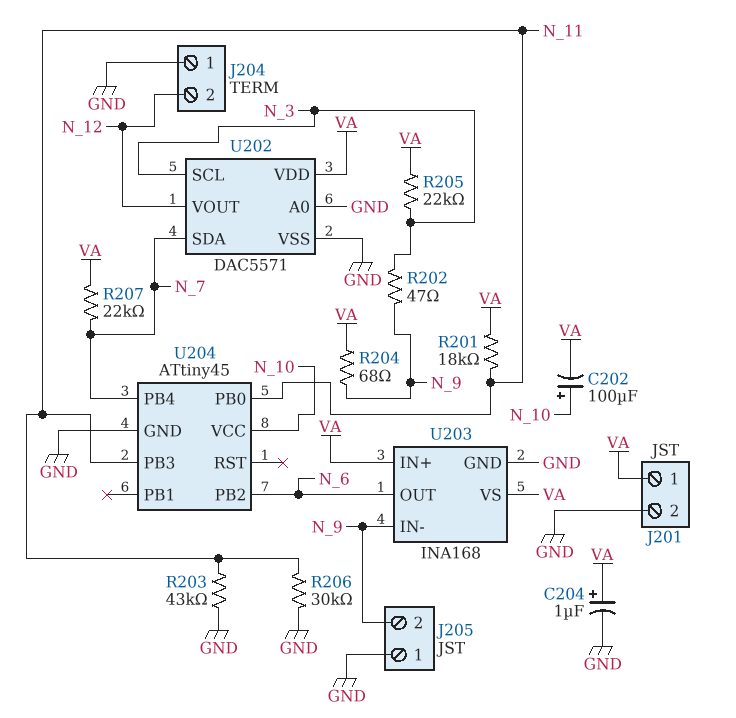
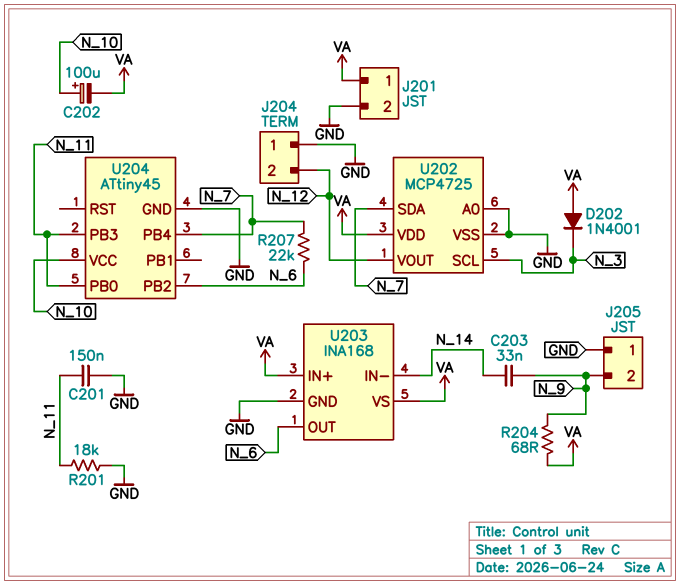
C201: none -> 150nF (GND, N_11)
C203: none -> 33nF (N_9, N_14)
C204: 1uF (plus VA, minus GND) -> none
D202: none -> diode 1N4001 (A VA, K N_3)
R201: 18k (N_11, VA) -> 18k (GND, N_11)
R202: 47 (N_3, N_9) -> none
R203: 43k (GND, N_11) -> none
R205: 22k (N_3, VA) -> none
R206: 30k (GND, N_11) -> none
R207: 22k (N_7, VA) -> 22k (N_6, N_7)
U202: DAC5571 -> MCP4725
U203 pin IN-: N_9 -> N_14

